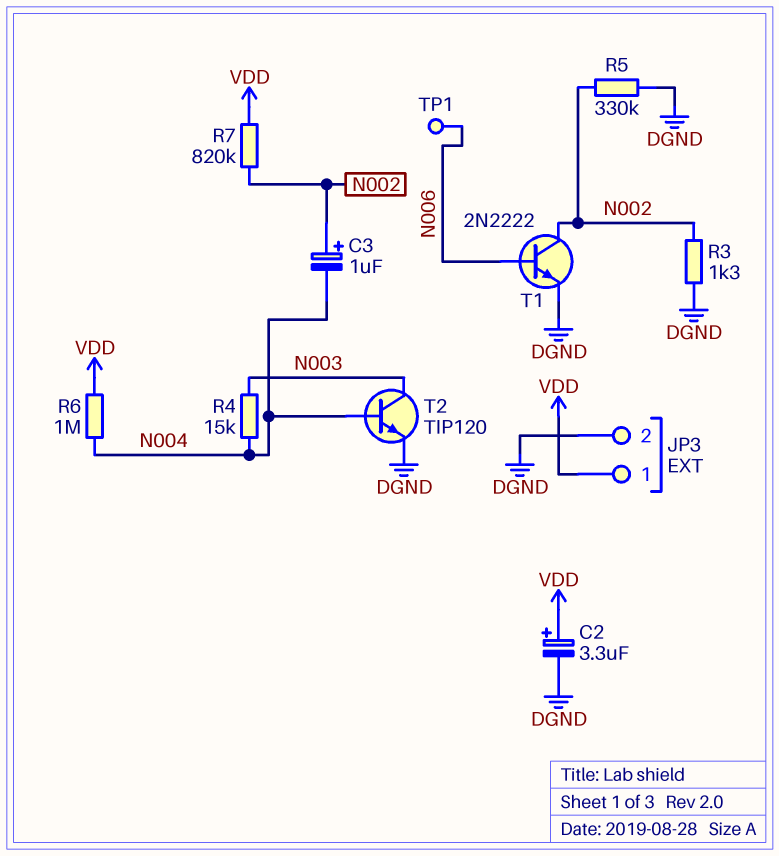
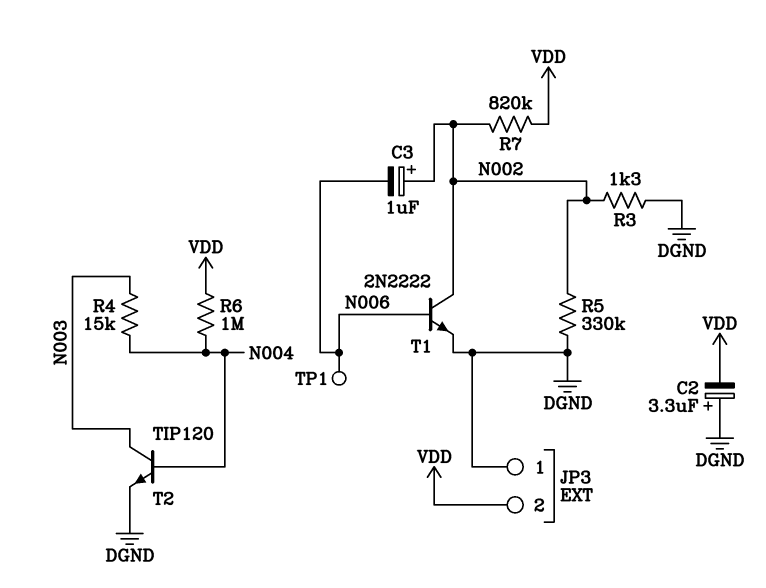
C2: 3.3uF (plus VDD, minus DGND) -> 3.3uF (plus DGND, minus VDD)
C3: 1uF (plus N002, minus N004) -> 1uF (plus N002, minus N006)
JP3 pin 1: VDD -> DGND
JP3 pin 2: DGND -> VDD

